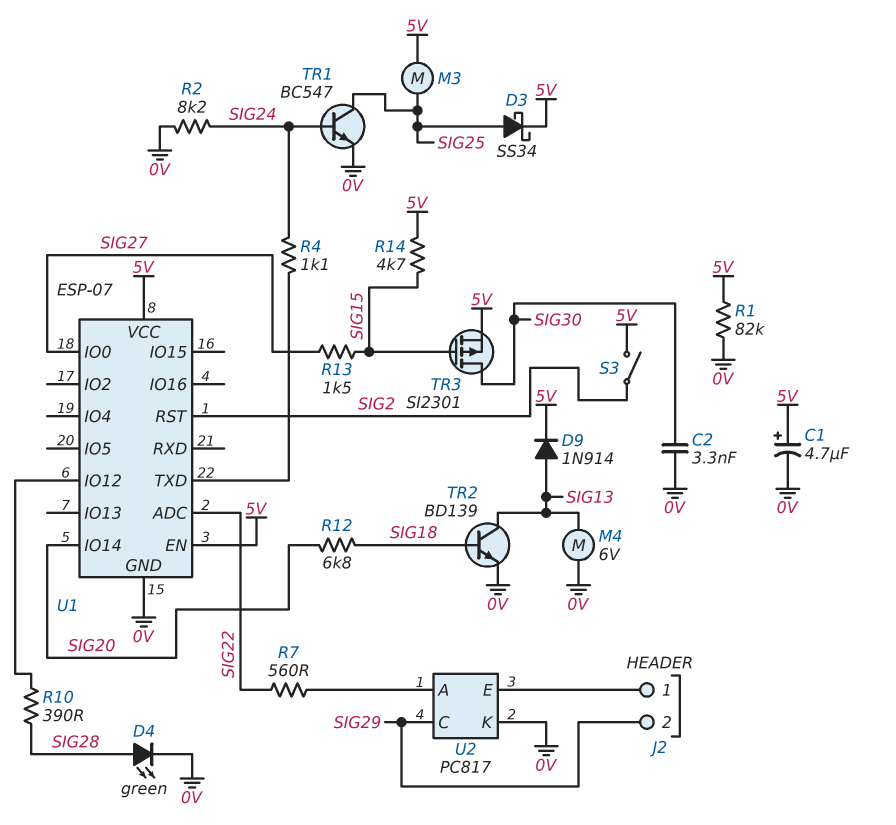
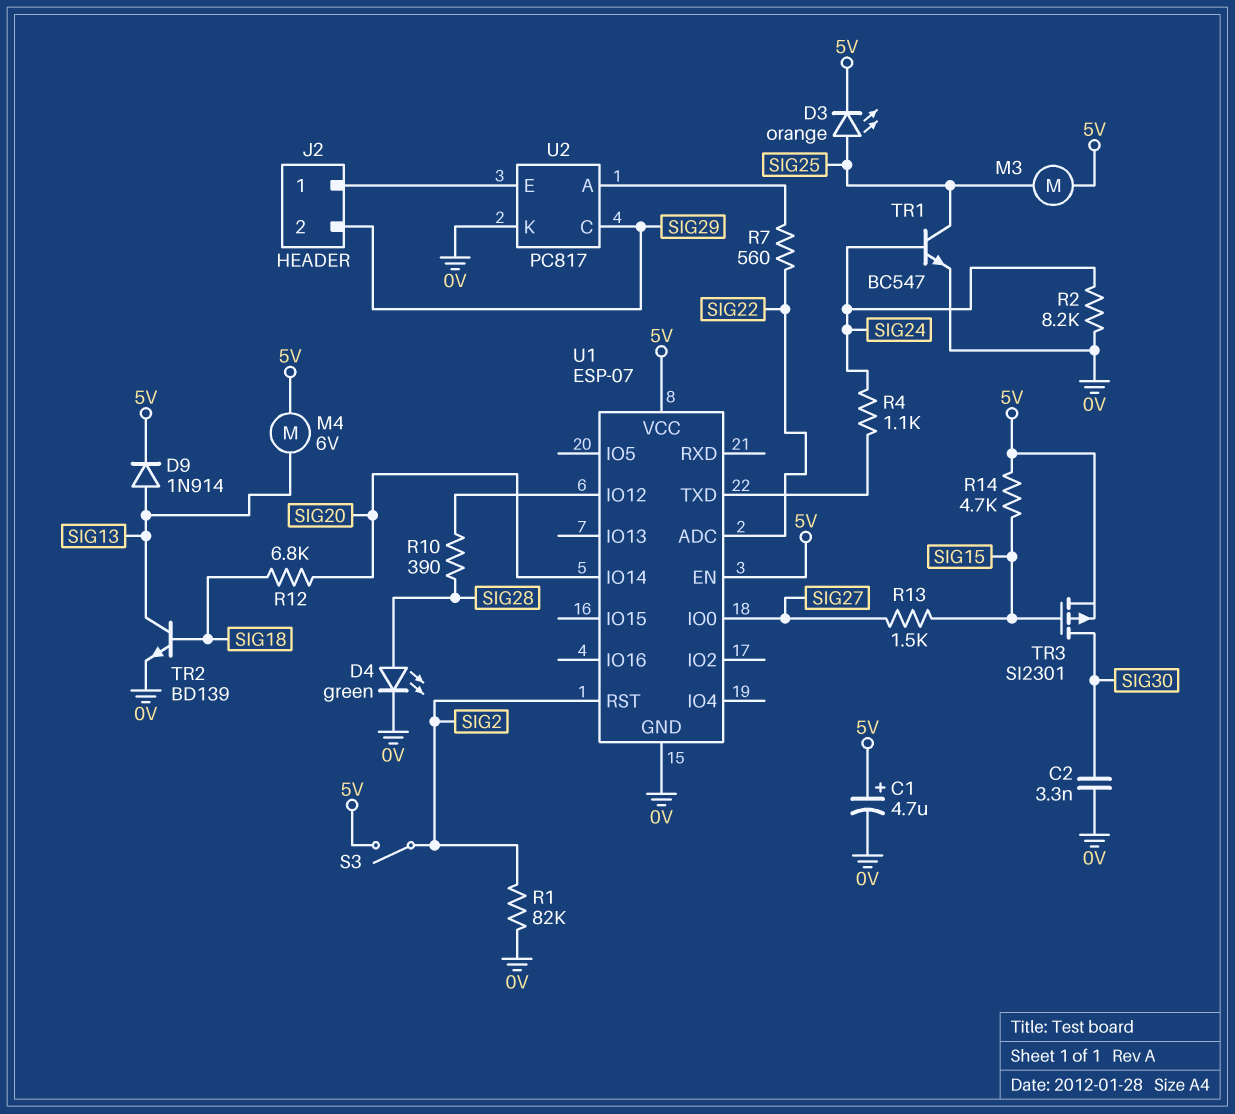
D3: schottky SS34 (A SIG25, K 5V) -> LED orange (A SIG25, K 5V)
M4: motor 6V (0V, SIG13) -> motor 6V (5V, SIG13)
R1: 82k (0V, 5V) -> 82k (0V, SIG2)

